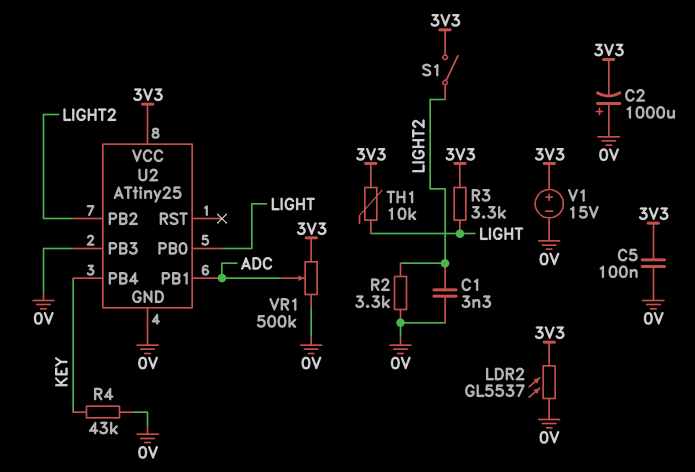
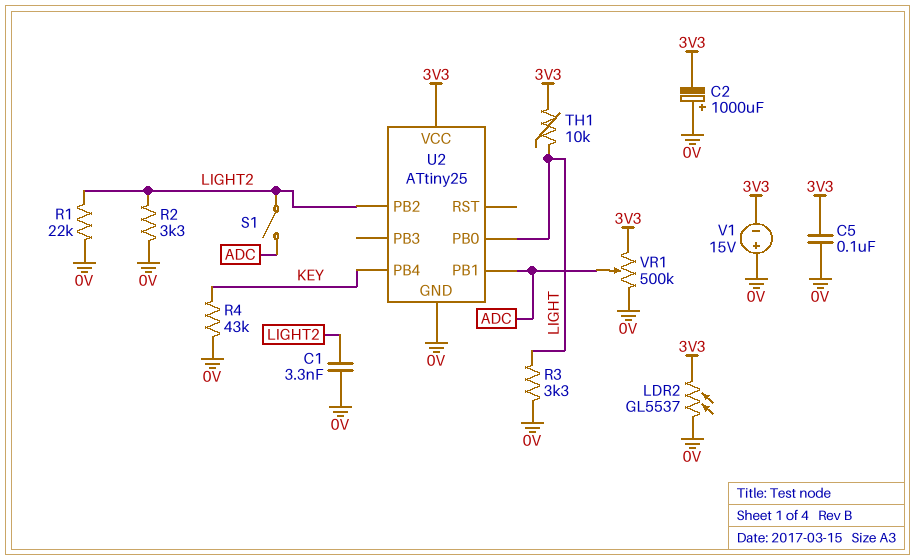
R1: none -> 22k (0V, LIGHT2)
R3: 3.3k (3V3, LIGHT) -> 3.3k (0V, LIGHT)
S1: switch (3V3, LIGHT2) -> switch (ADC, LIGHT2)
U2 pin PB3: 0V -> none
V1: 15V (plus 3V3, minus 0V) -> 15V (plus 0V, minus 3V3)

